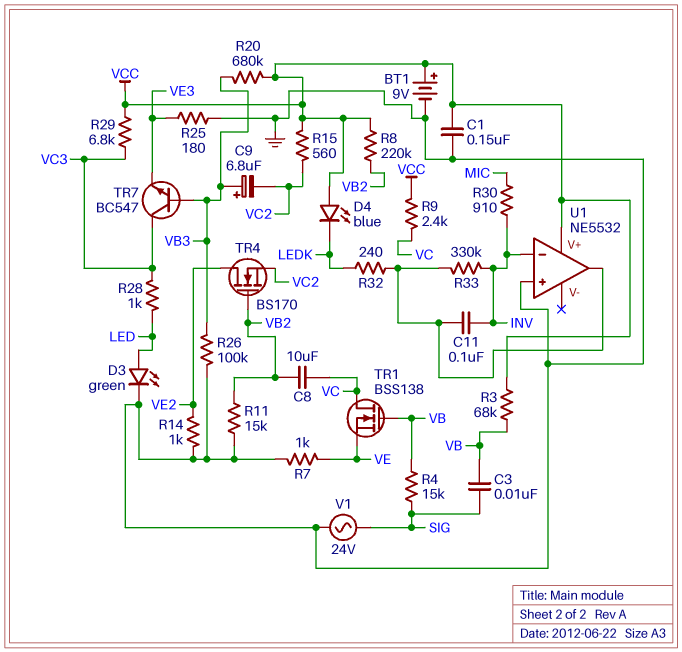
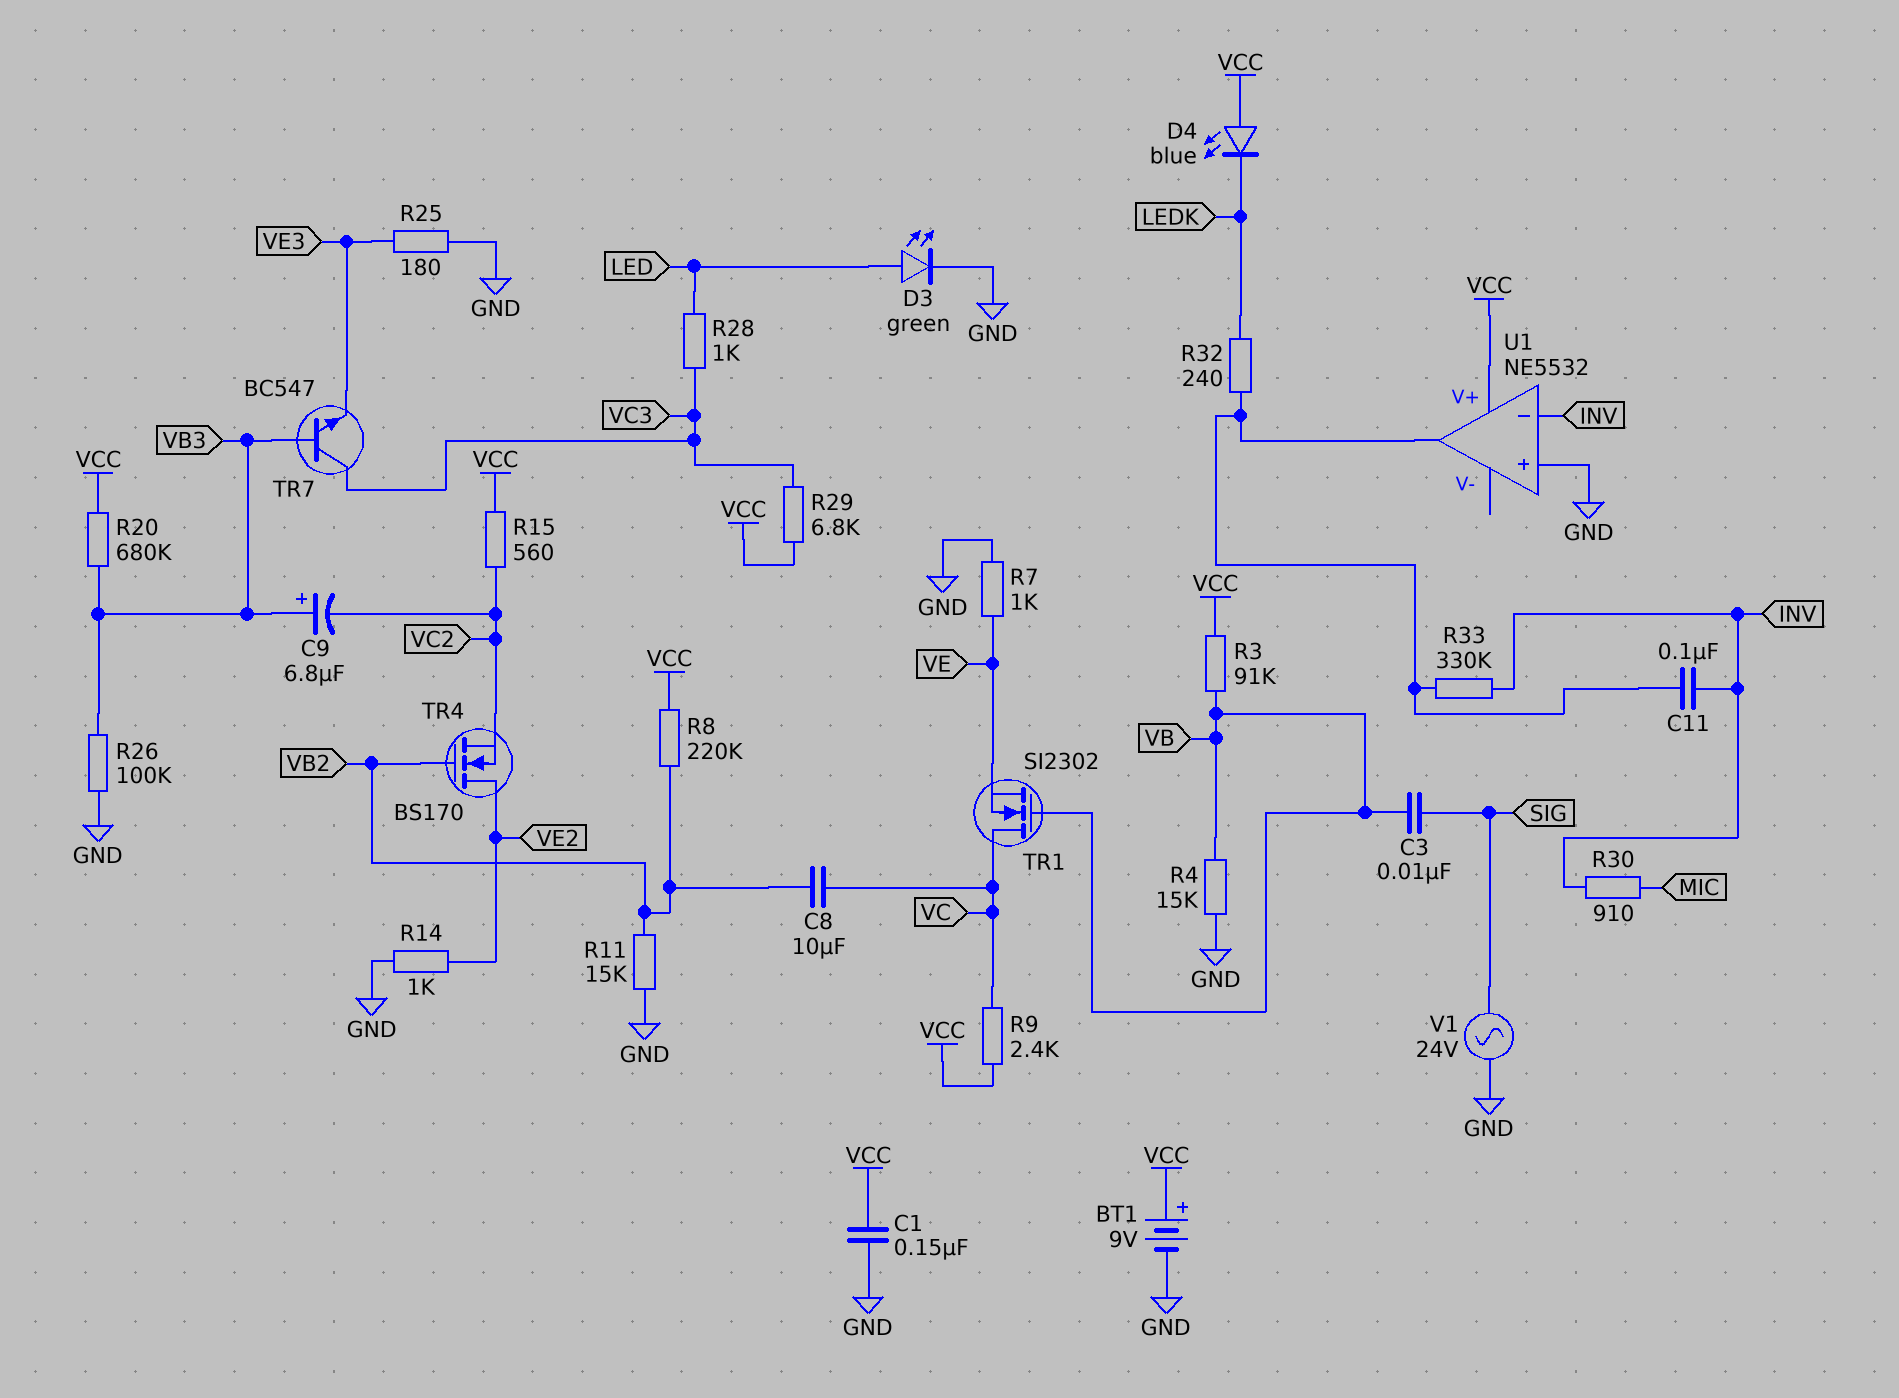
R3: 68k (VB, VCC) -> 91k (VB, VCC)
R4: 15k (SIG, VB) -> 15k (GND, VB)
TR1: NMOS BSS138 (G VB, D VC, S VE) -> NMOS SI2302 (G VB, D VC, S VE)

